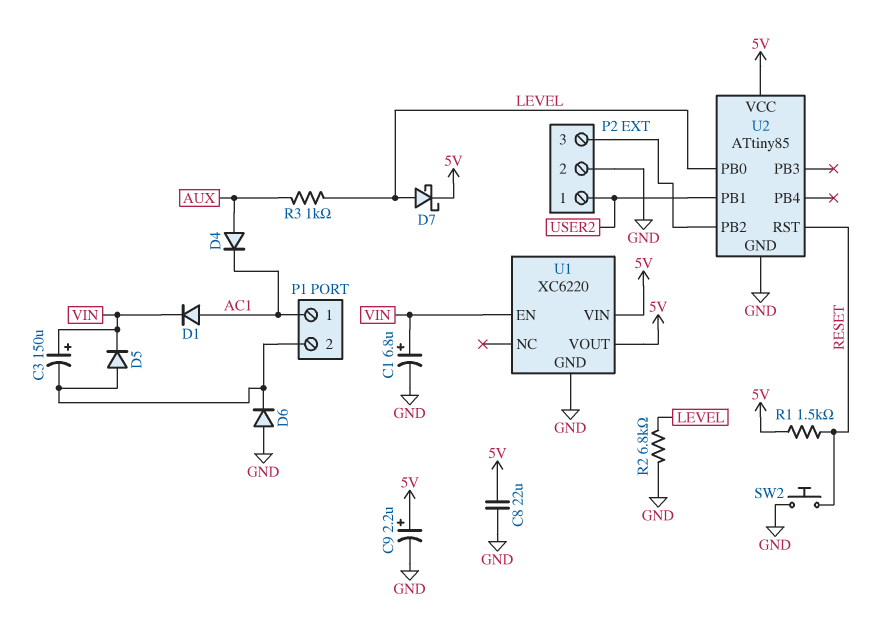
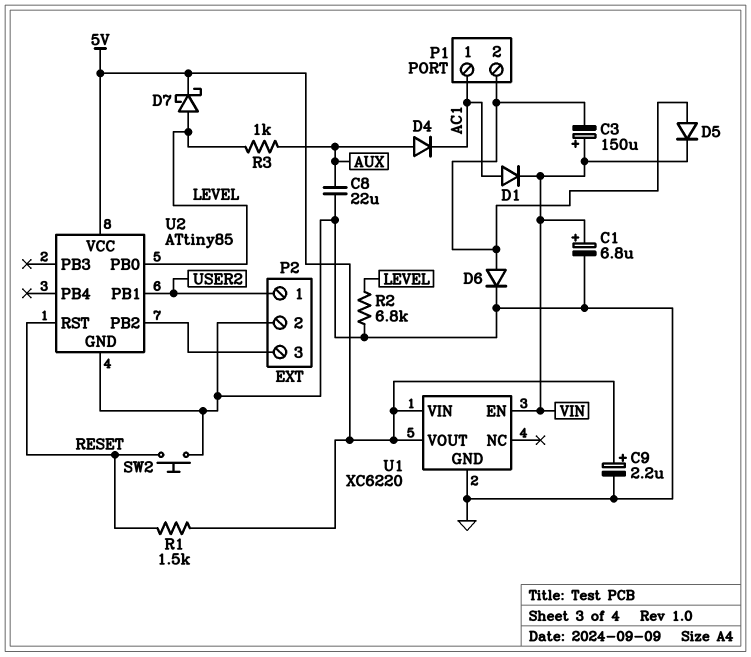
C8: 22uF (5V, GND) -> 22uF (AUX, GND)
D6: diode (A GND, K P1/2) -> diode (A P1/2, K GND)

